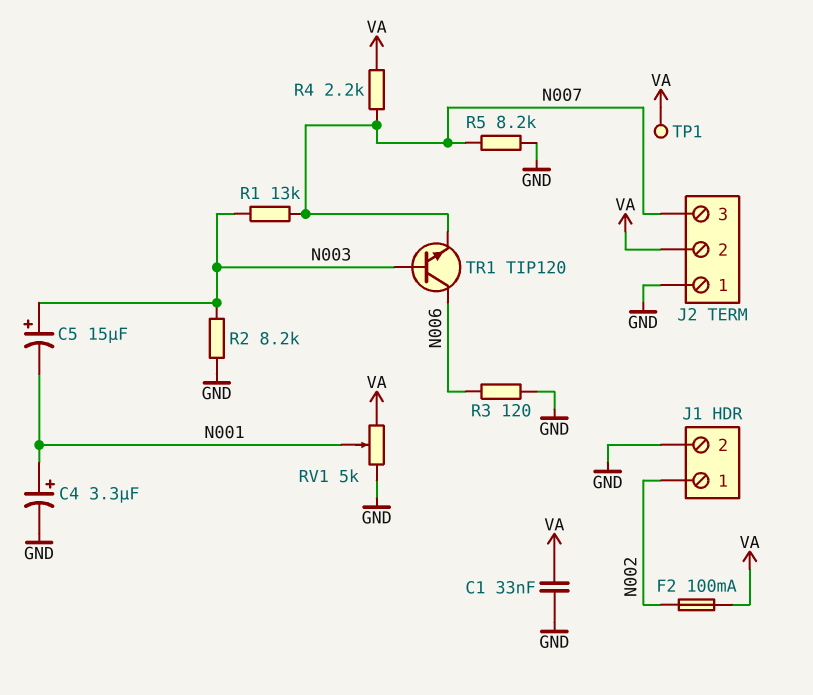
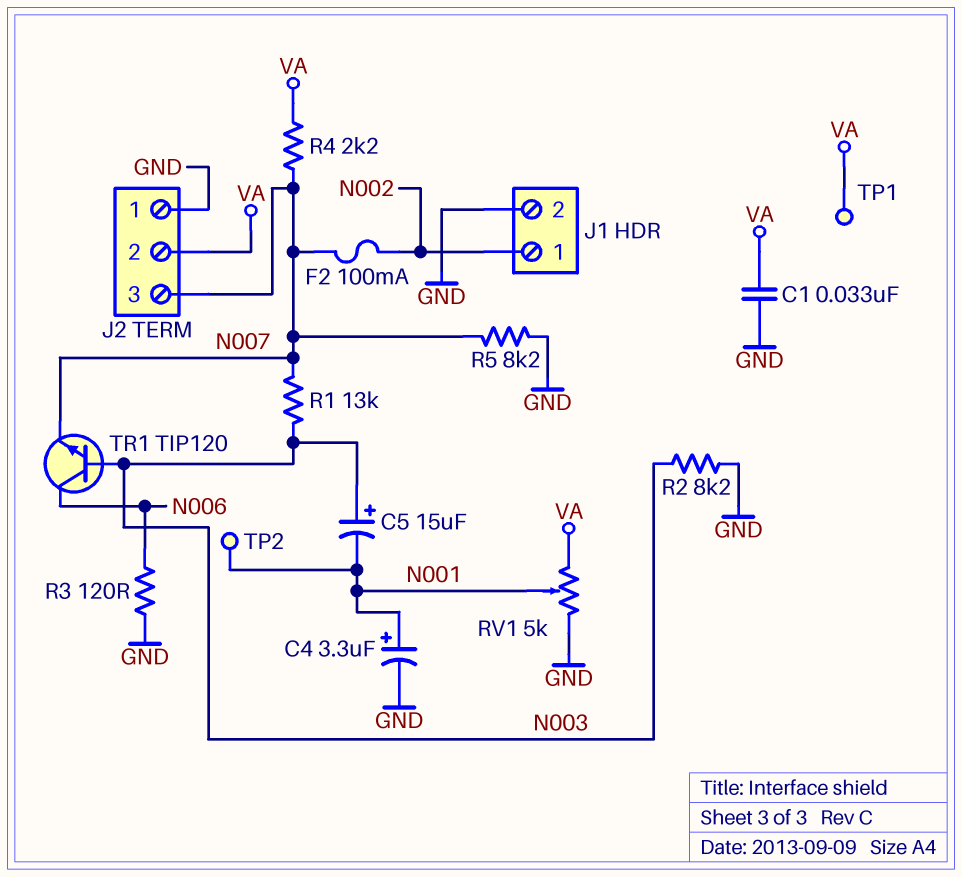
F2: 100mA (N002, VA) -> 100mA (N002, N007)
TP2: none -> test point (N001)

